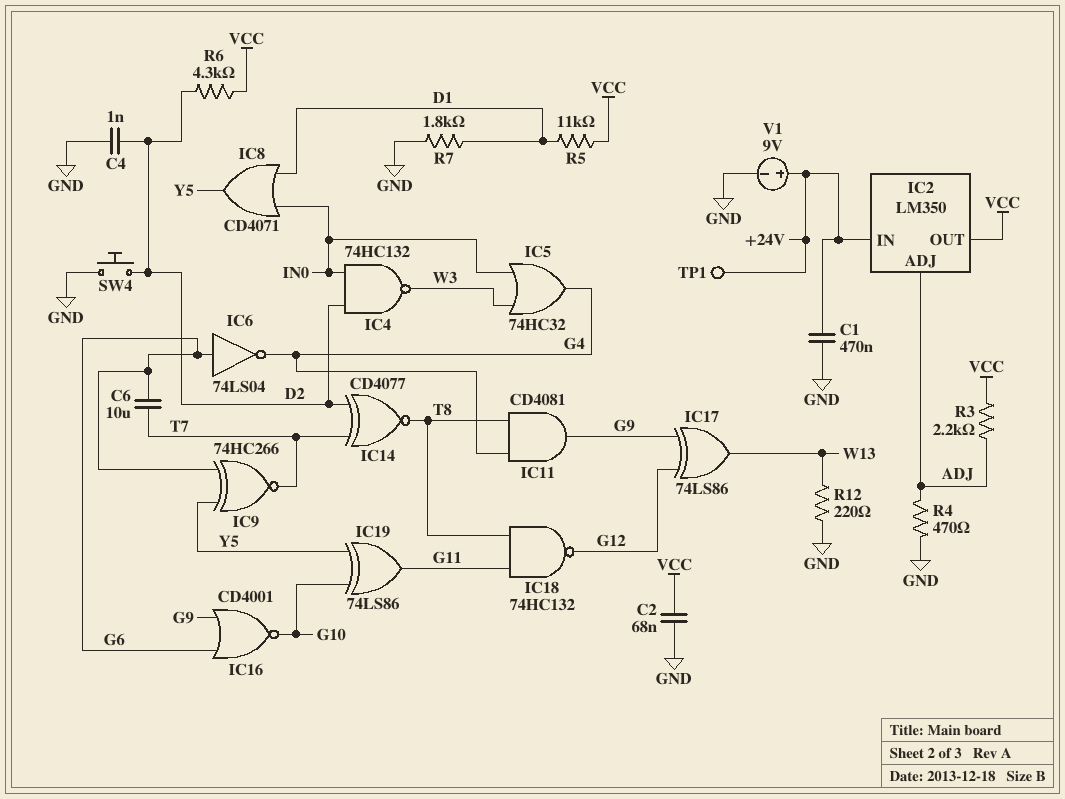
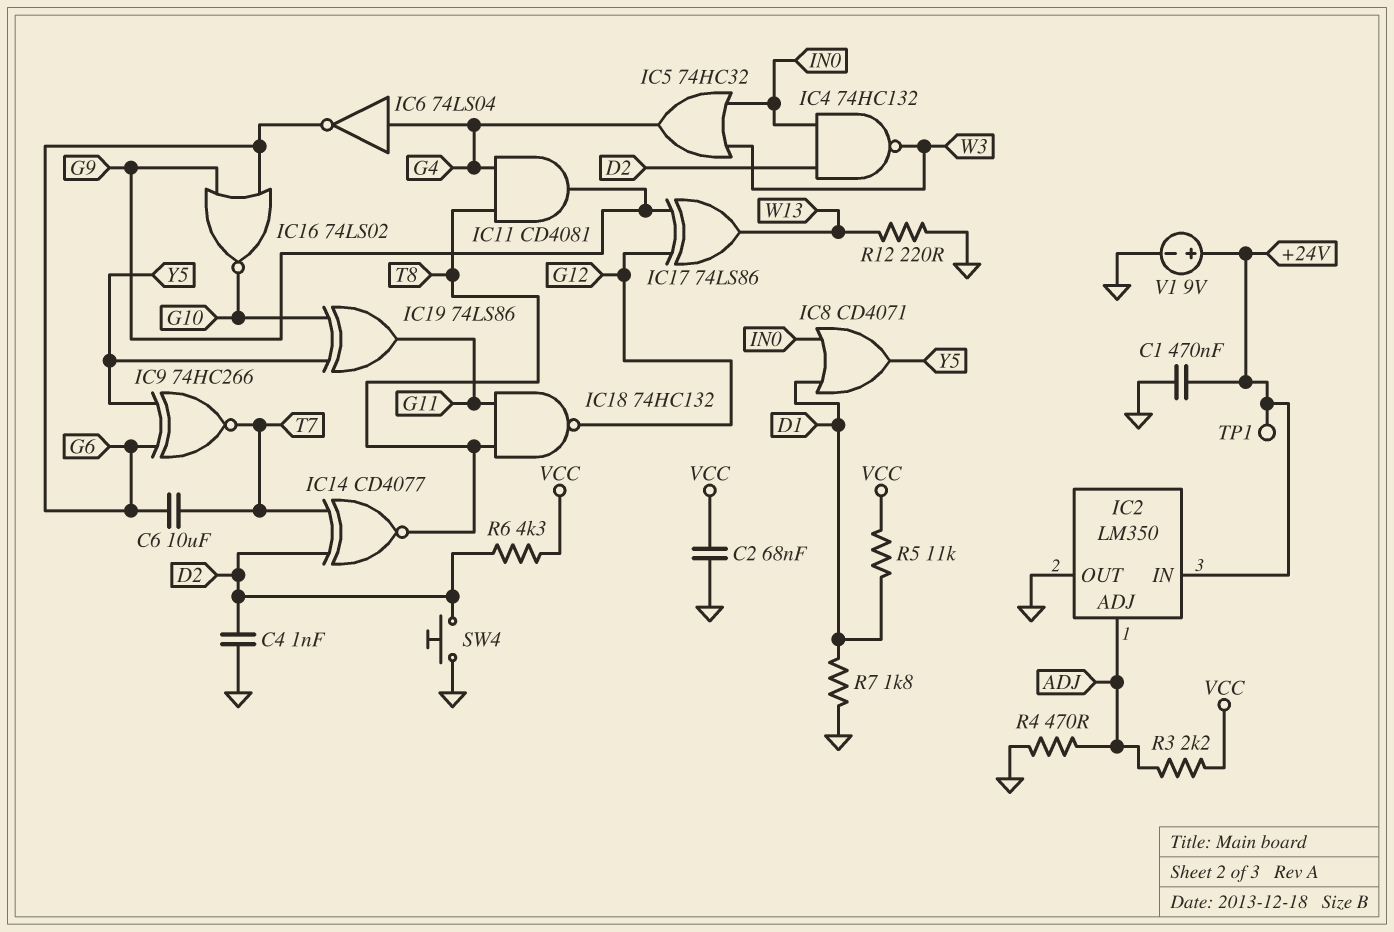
IC2 pin OUT: VCC -> GND
IC6: NOT 74LS04 (in G6, out G4) -> NOT 74LS04 (in G4, out G6)
IC16: NOR CD4001 (in G6, in G9, out G10) -> NOR 74LS02 (in G6, in G9, out G10)

